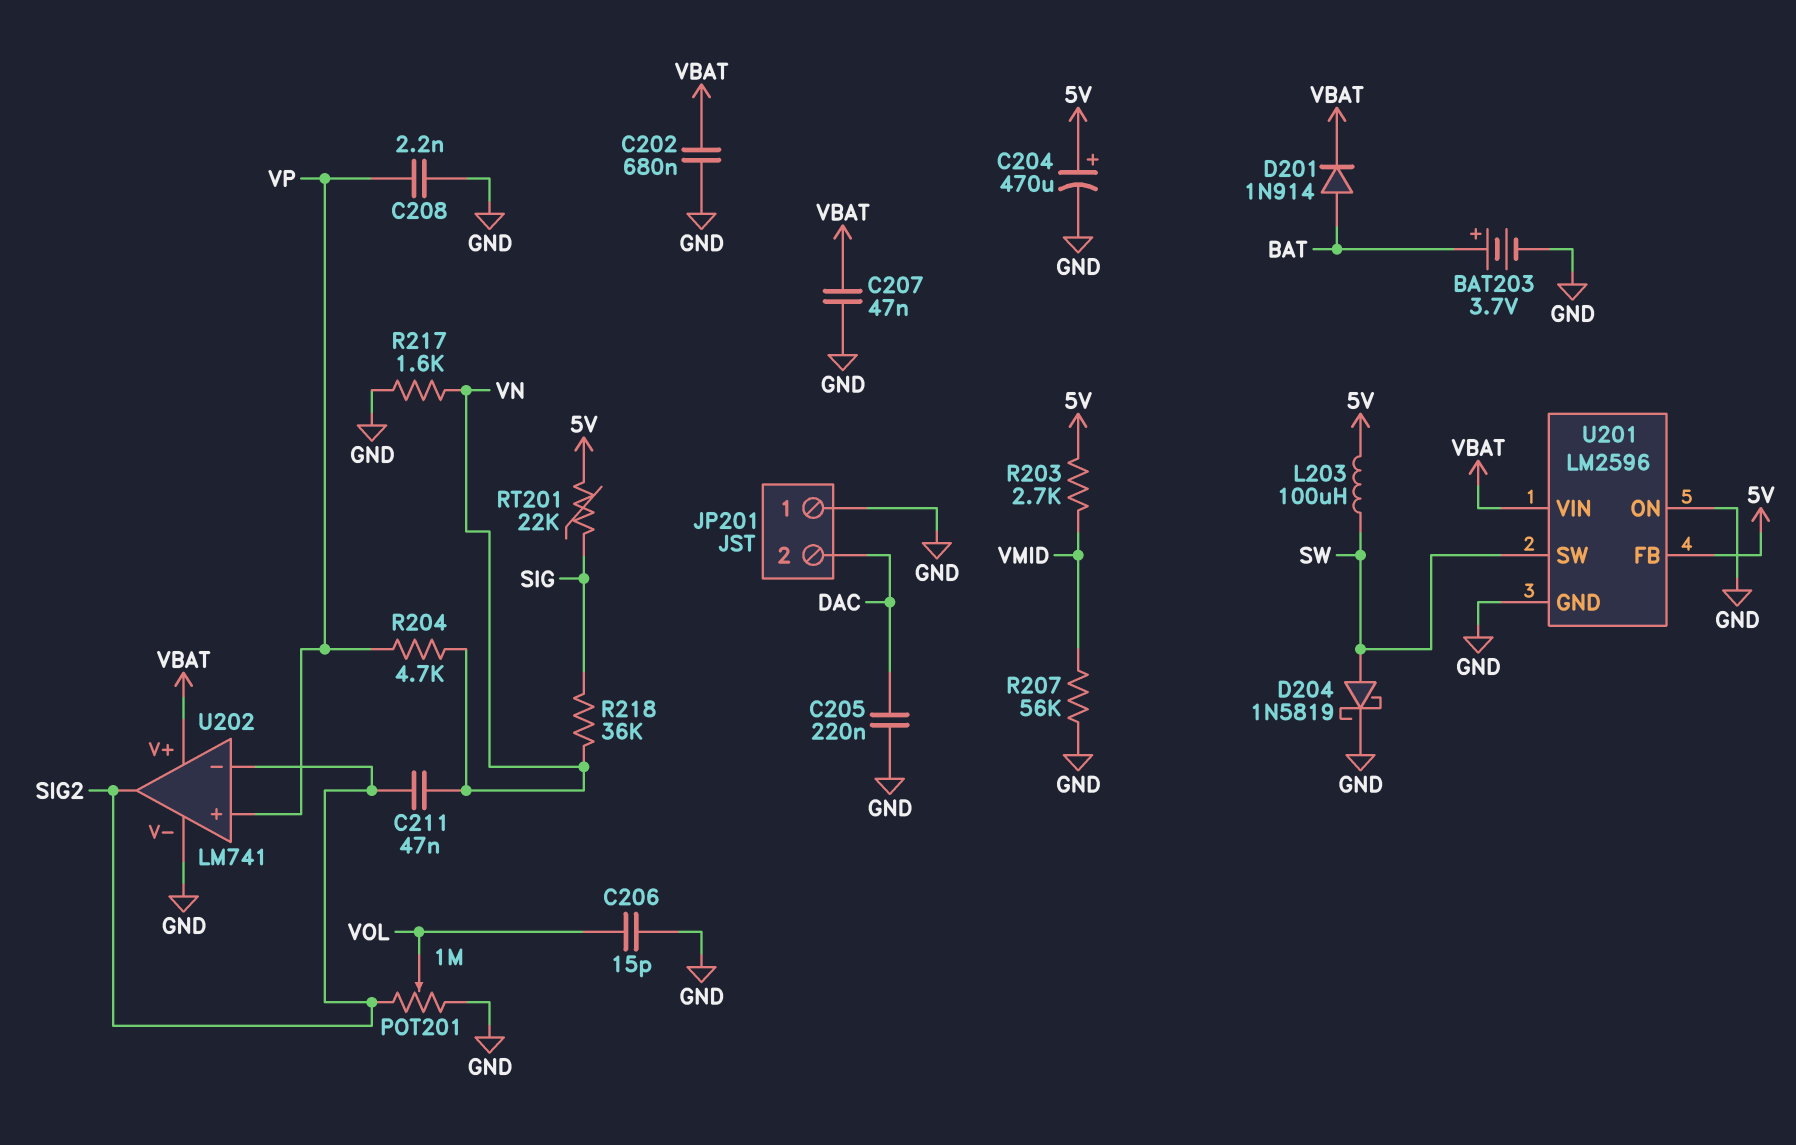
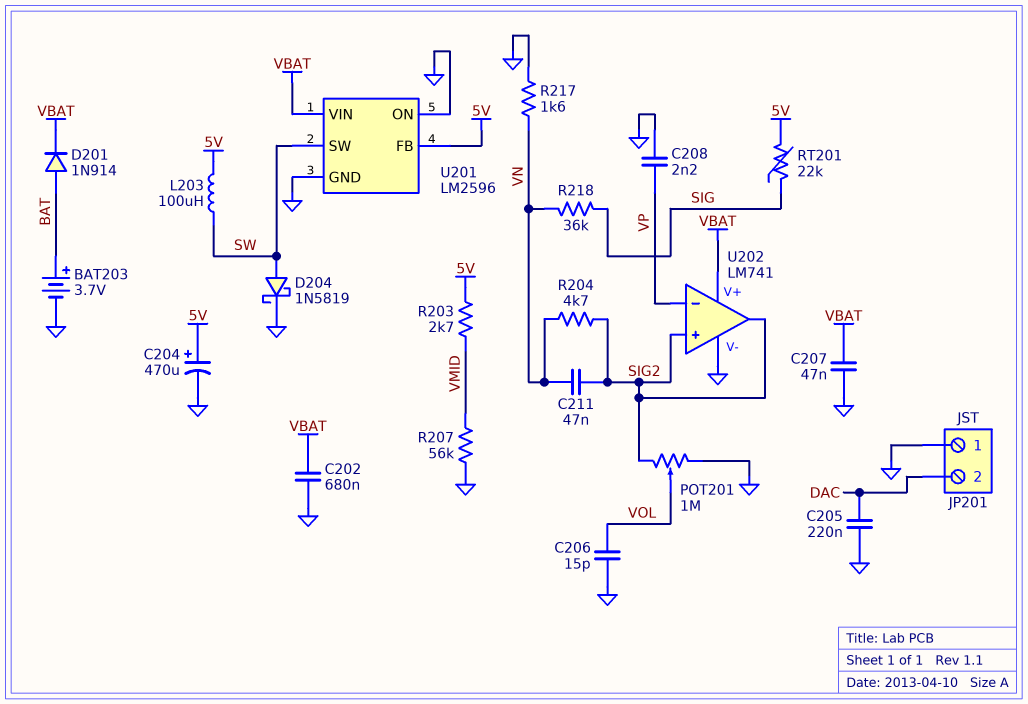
R204: 4.7k (VN, VP) -> 4.7k (SIG2, VN)
U202 pin in+: VP -> SIG2
U202 pin in-: SIG2 -> VP

